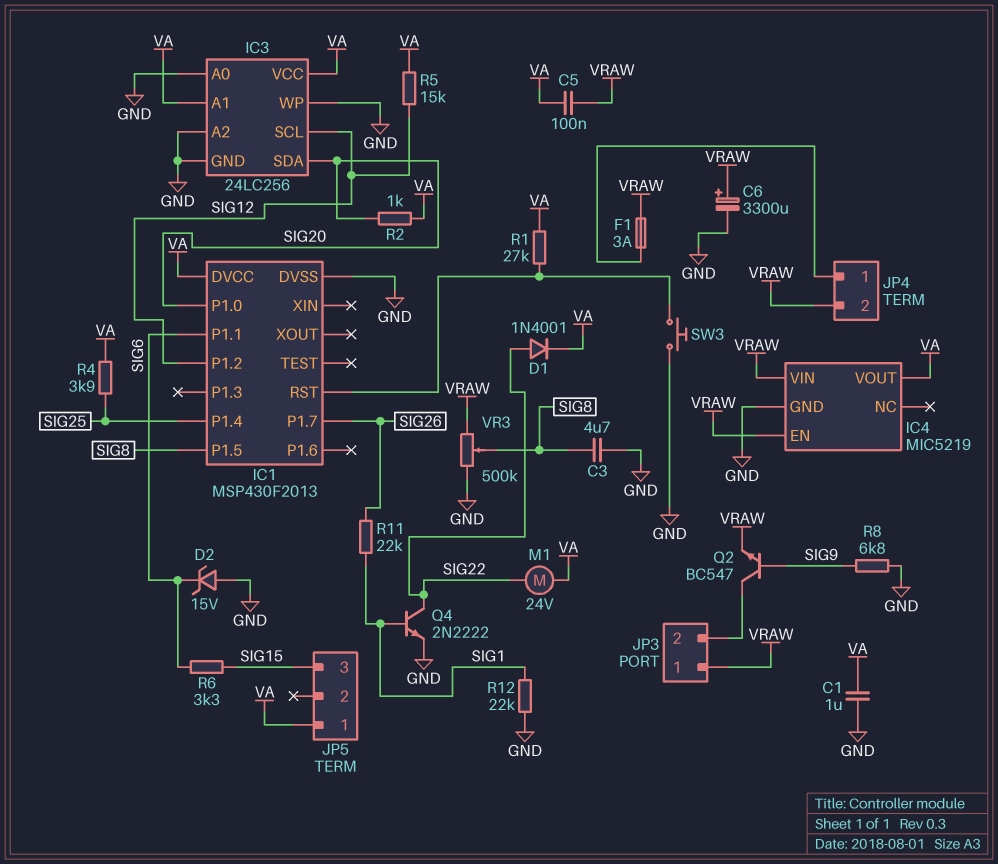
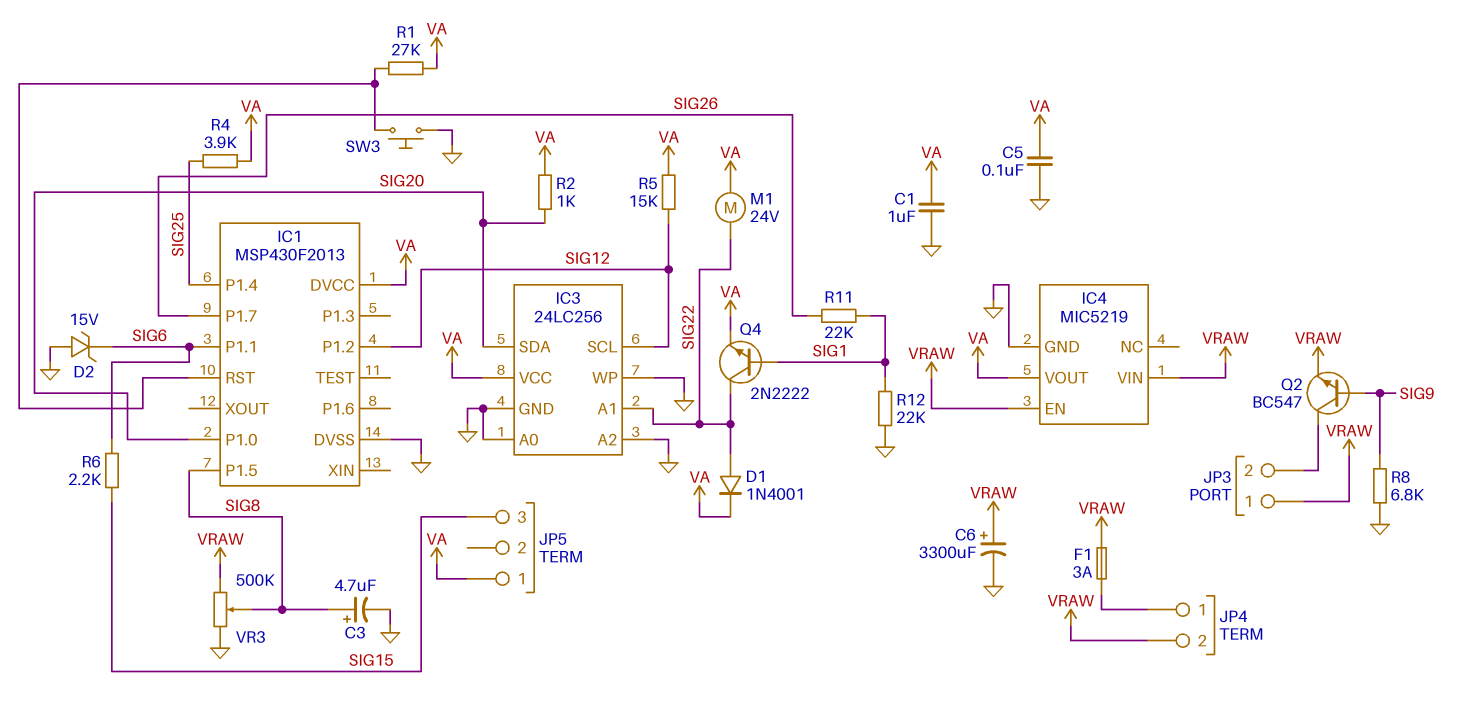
C3: 4.7uF (GND, SIG8) -> 4.7uF (plus SIG8, minus GND)
C5: 100nF (VA, VRAW) -> 100nF (GND, VA)
IC3 pin A1: VA -> SIG22
Q4: NPN 2N2222 (B SIG1, C SIG22, E GND) -> NPN 2N2222 (B SIG1, C SIG22, E VA)
R6: 3.3k (SIG6, SIG15) -> 2.2k (SIG6, SIG15)

